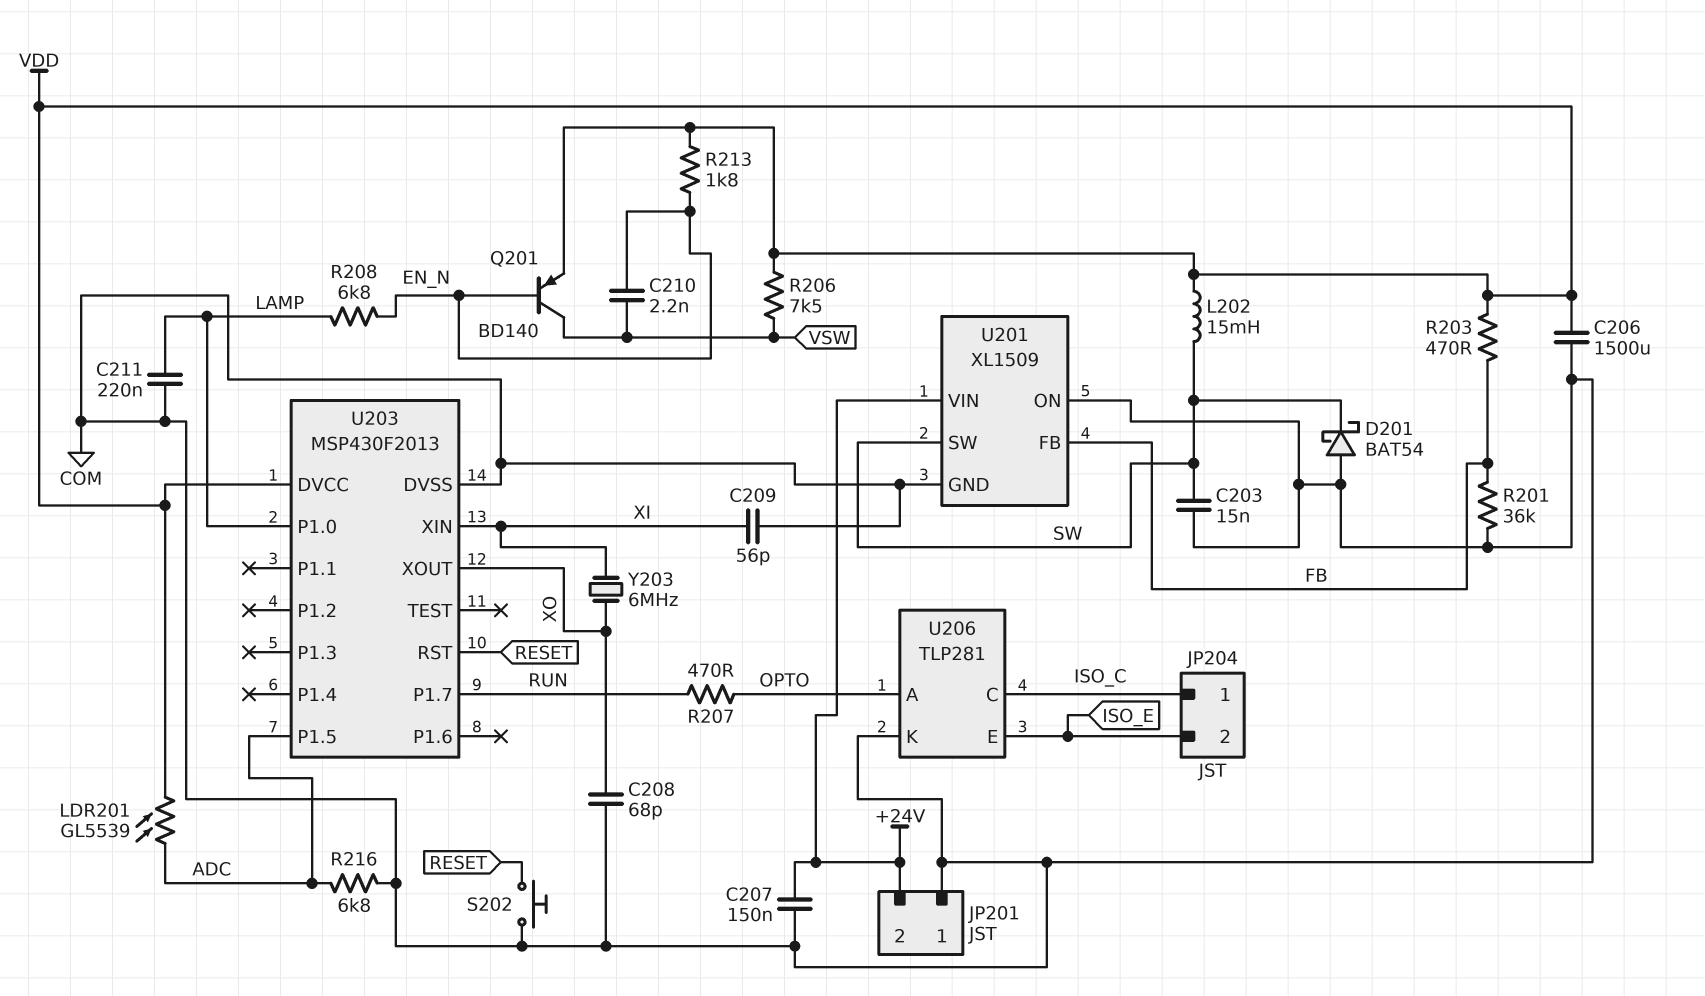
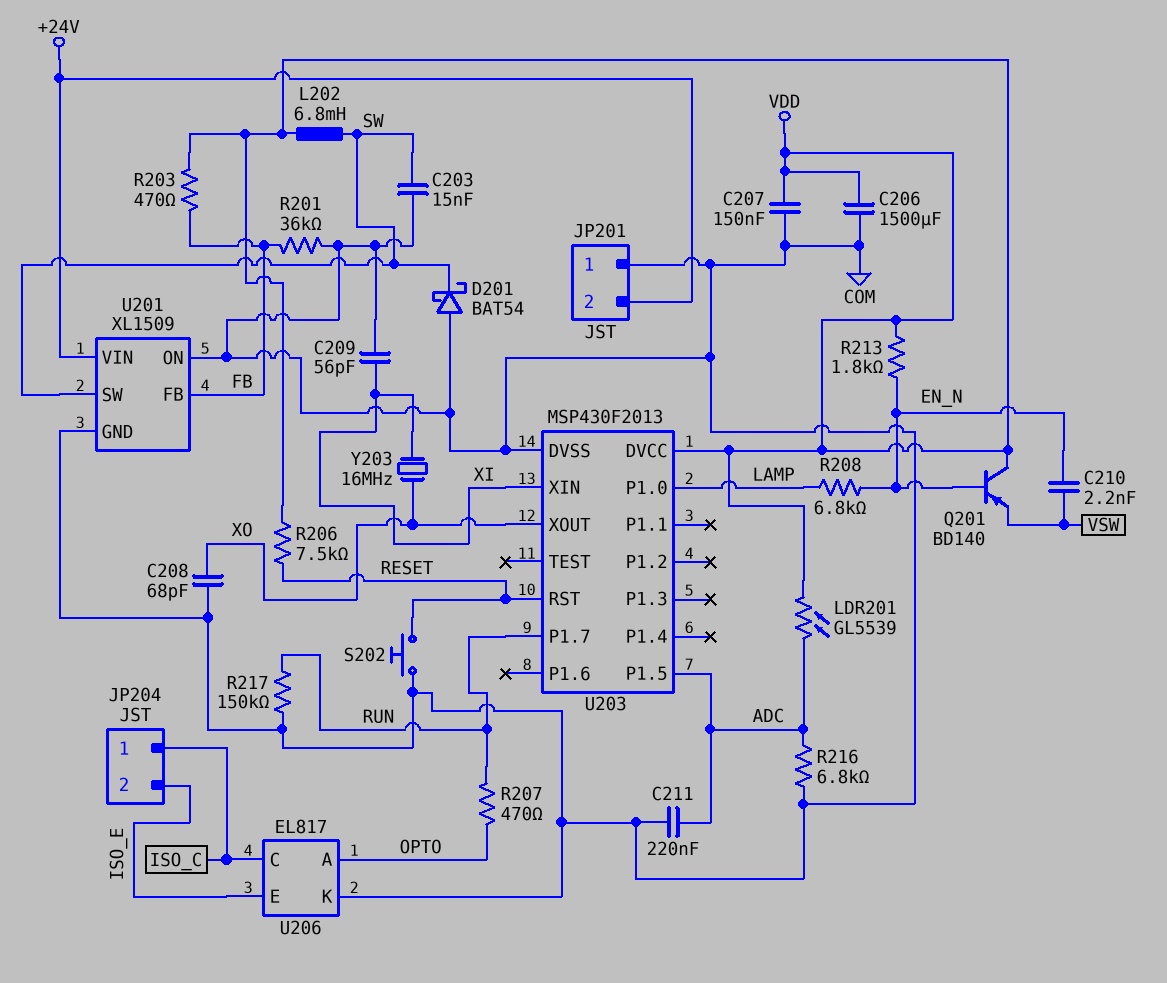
C207: 150nF (+24V, COM) -> 150nF (COM, VDD)
C211: 220nF (COM, LAMP) -> 220nF (ADC, COM)
L202: 15mH (SW, VDD) -> 6.8mH (SW, VDD)
Q201: PNP BD140 (B EN_N, C VSW, E VDD) -> PNP BD140 (B EN_N, C VDD, E VSW)
R206: 7.5k (VDD, VSW) -> 7.5k (RESET, VDD)
R217: none -> 150k (COM, RUN)
U206: TLP281 -> EL817
Y203: 6MHz (XI, XO) -> 16MHz (XI, XO)

